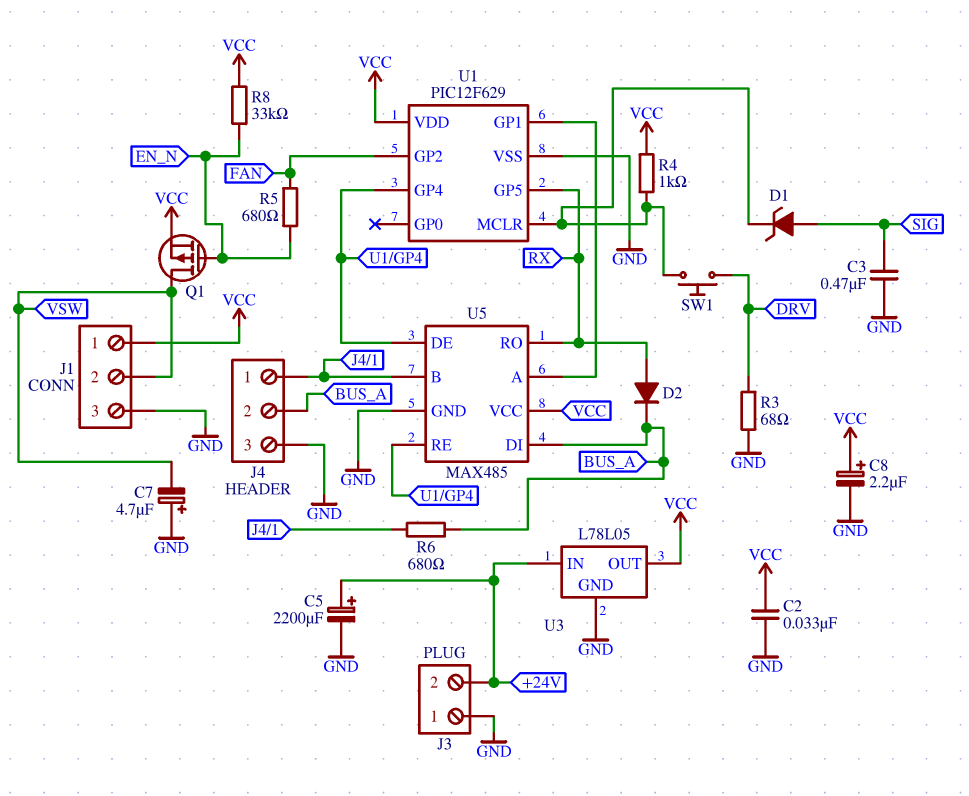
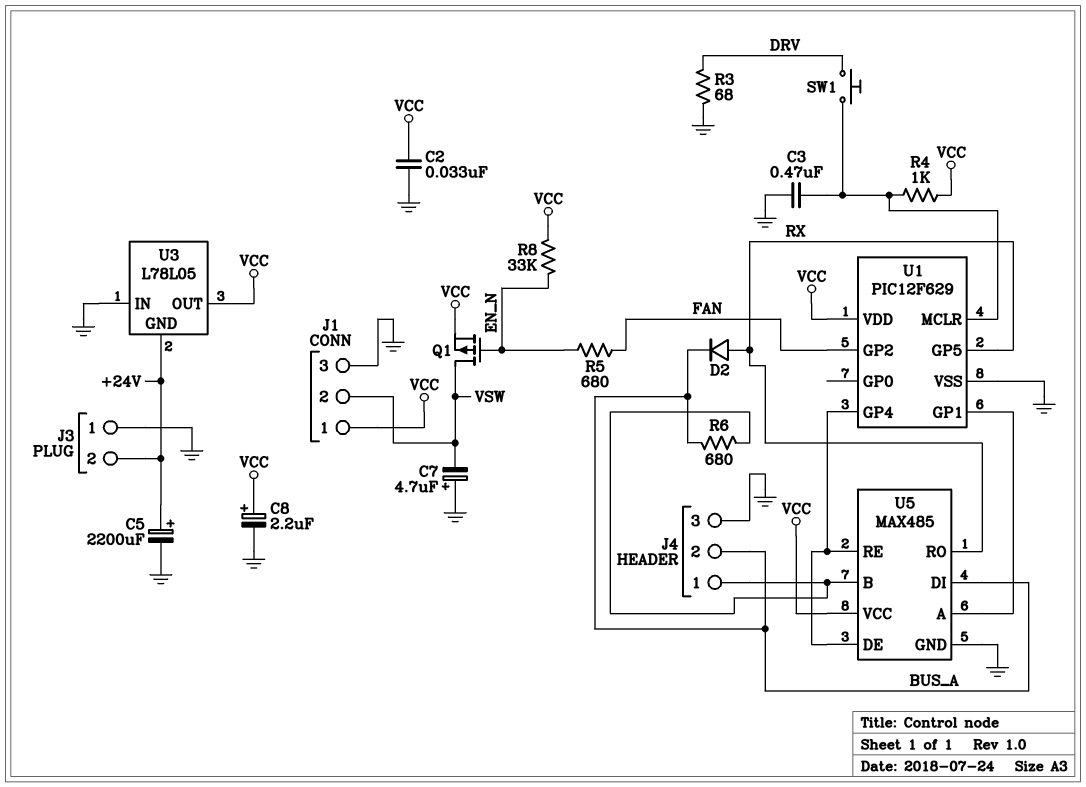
C3: 470nF (GND, SIG) -> 470nF (GND, U1/MCLR)
D1: zener (A SIG, K U1/MCLR) -> none
U3 pin GND: GND -> +24V
U3 pin IN: +24V -> GND

